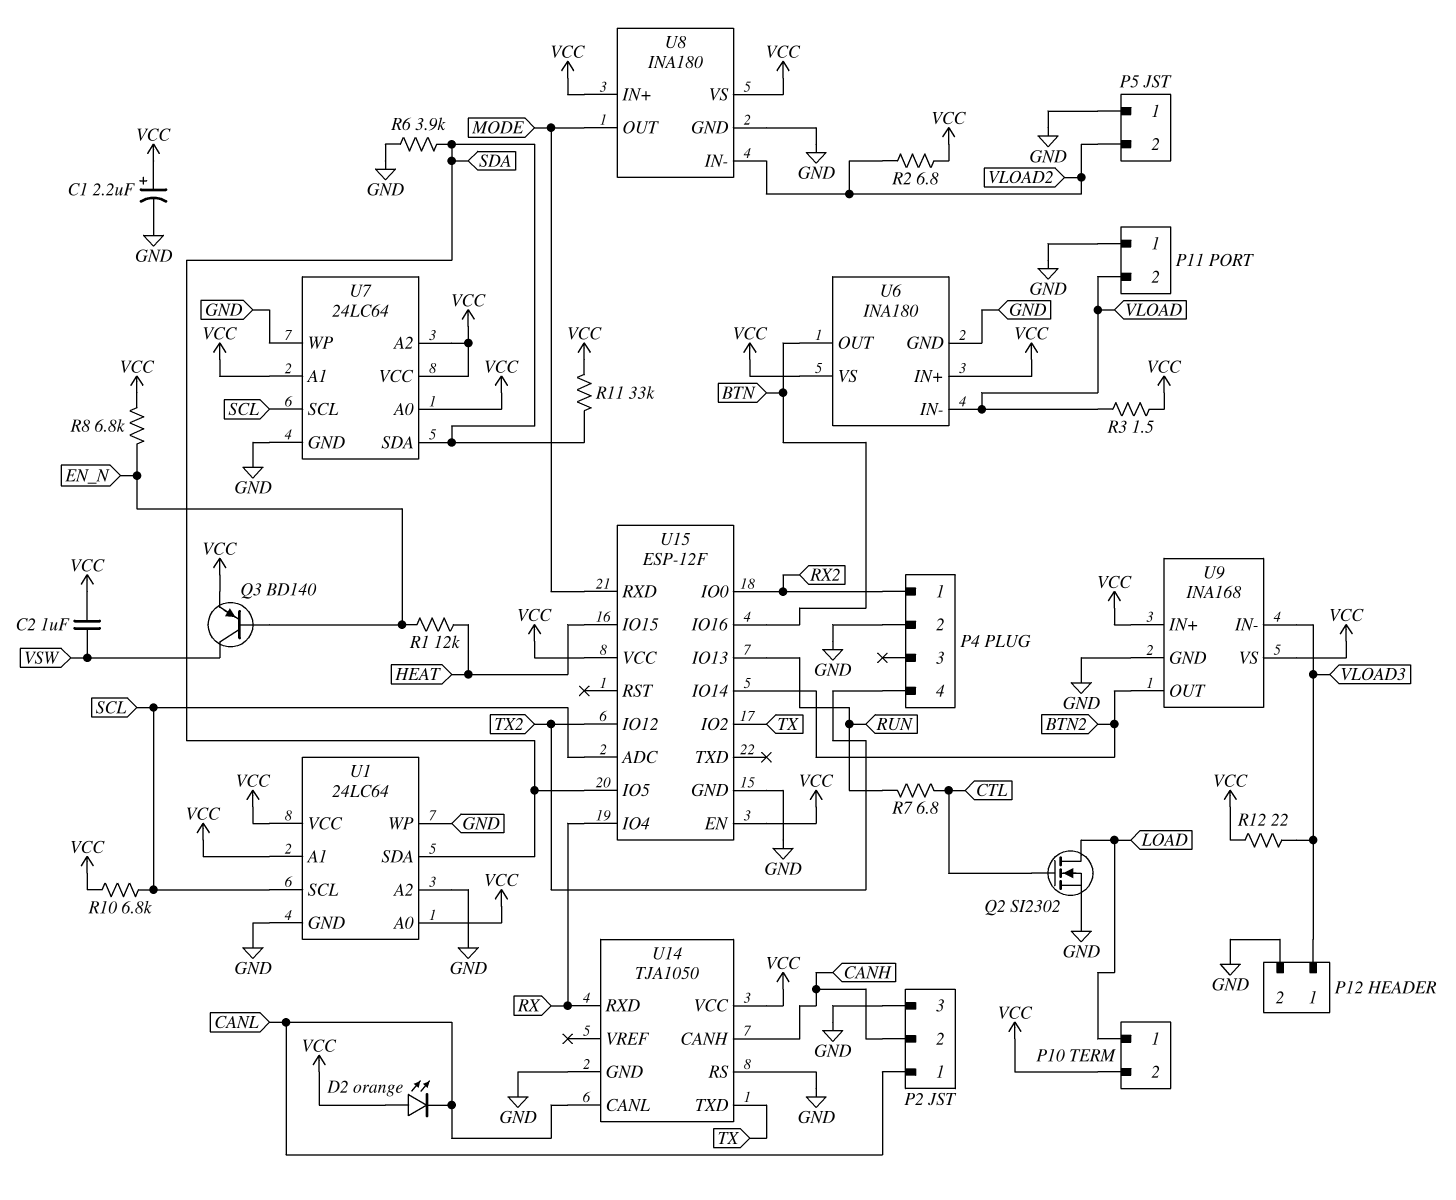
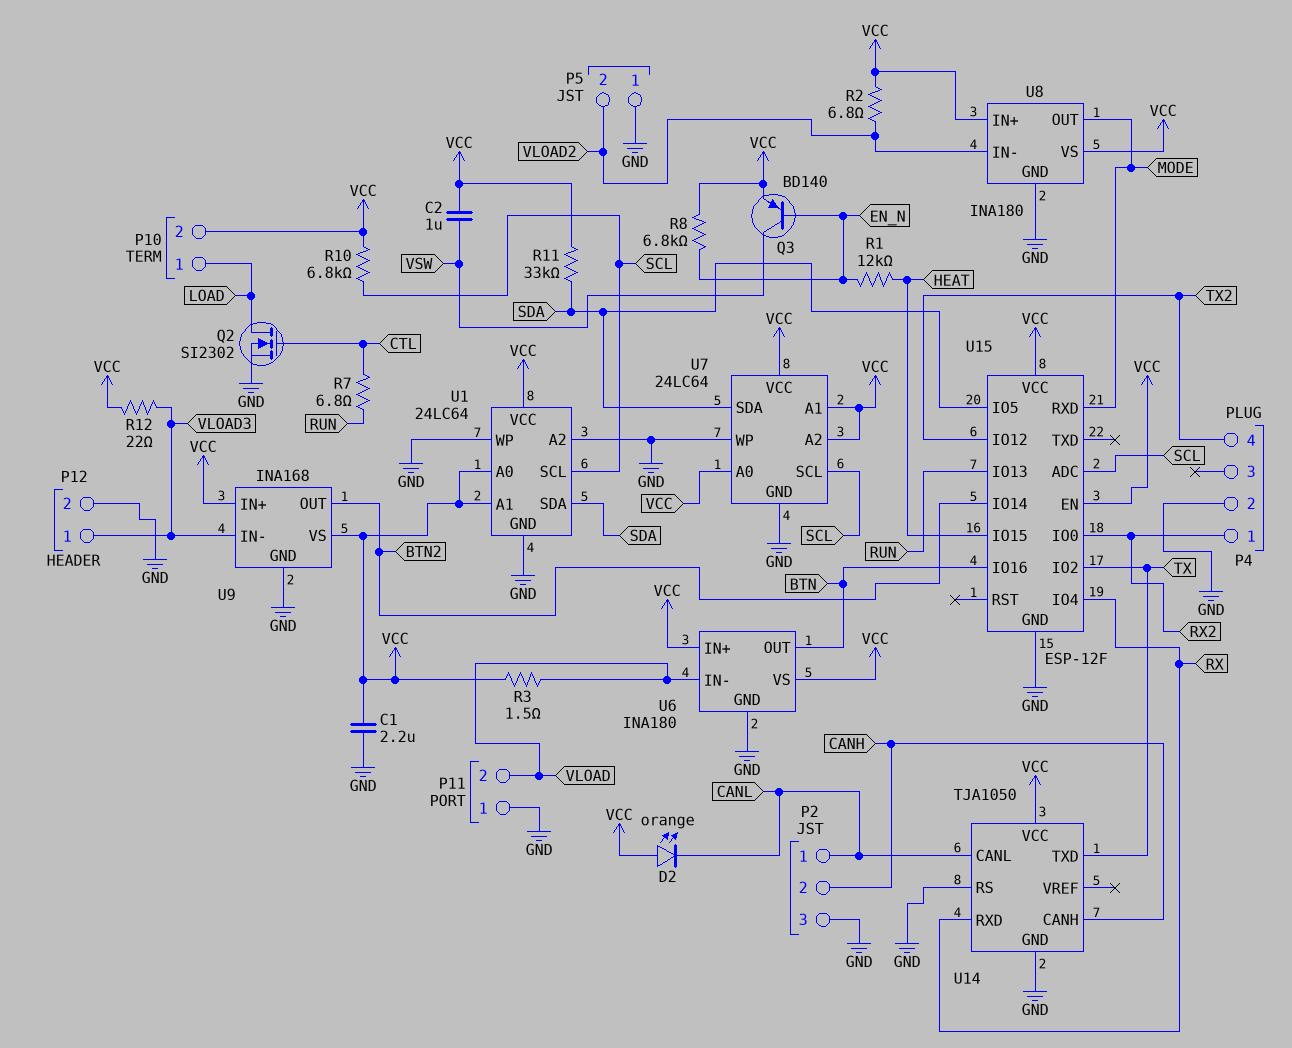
C1: 2.2uF (plus VCC, minus GND) -> 2.2uF (GND, VCC)
R6: 3.9k (GND, SDA) -> none

